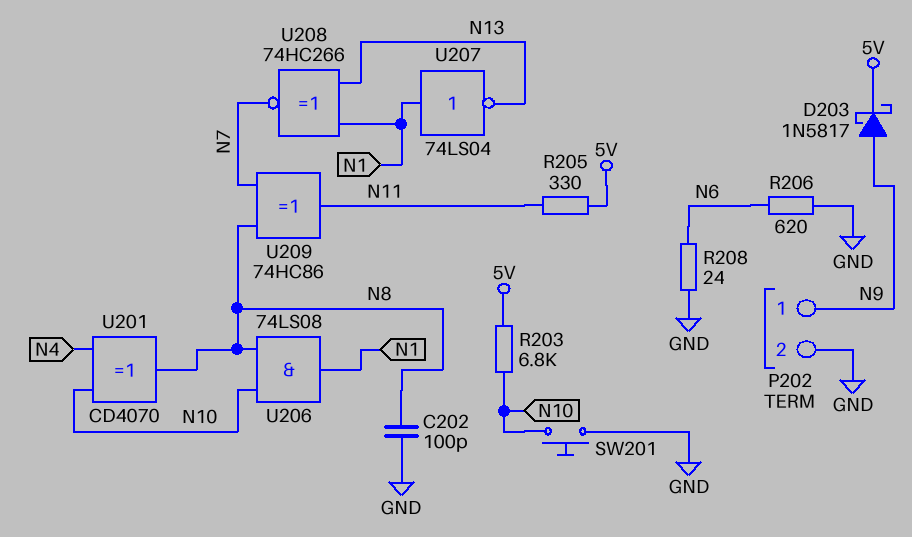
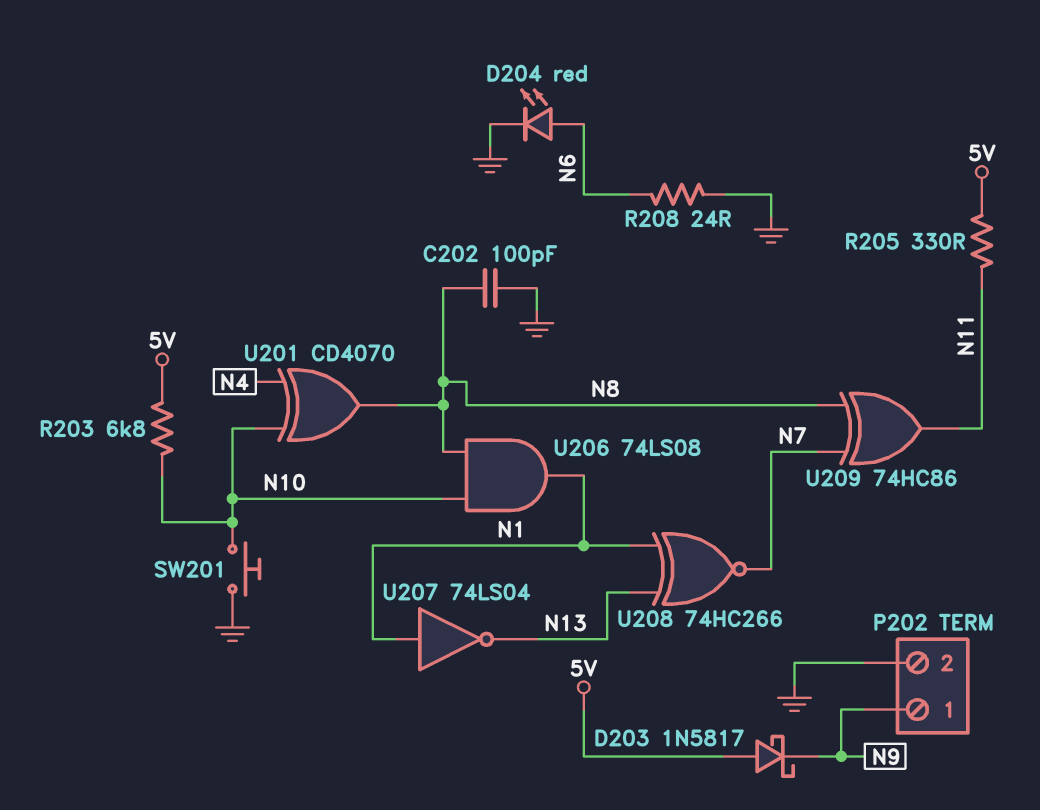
D203: schottky 1N5817 (A N9, K 5V) -> schottky 1N5817 (A 5V, K N9)
D204: none -> LED red (A N6, K GND)
R206: 620 (GND, N6) -> none

